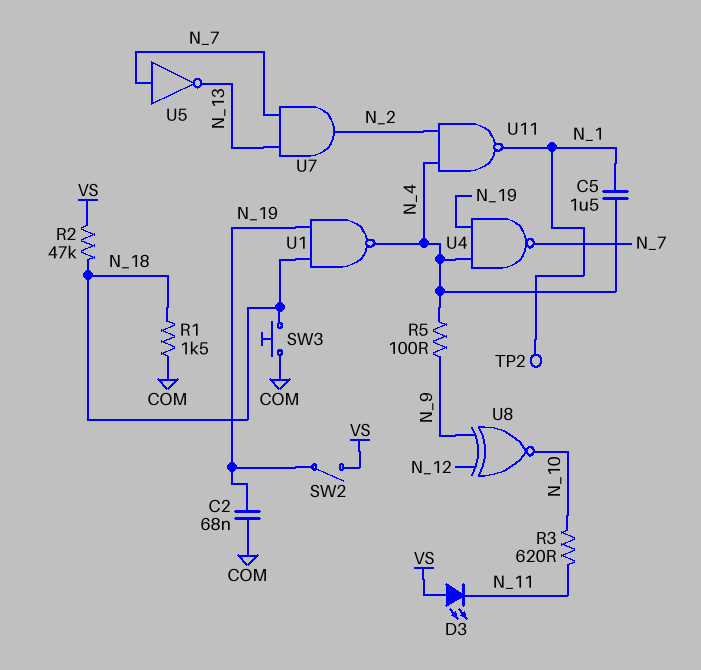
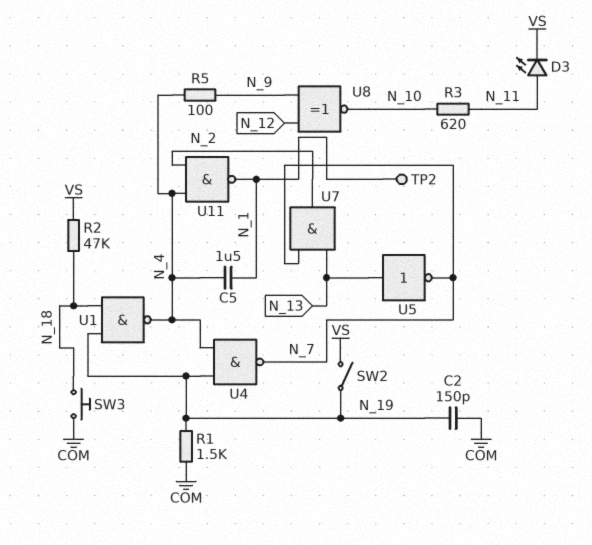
C2: 68nF (COM, N_19) -> 150pF (COM, N_19)
D3: LED (A VS, K N_11) -> LED (A N_11, K VS)
R1: 1.5k (COM, N_18) -> 1.5k (COM, N_19)
U5: NOT (in N_7, out N_13) -> NOT (in N_13, out N_7)

